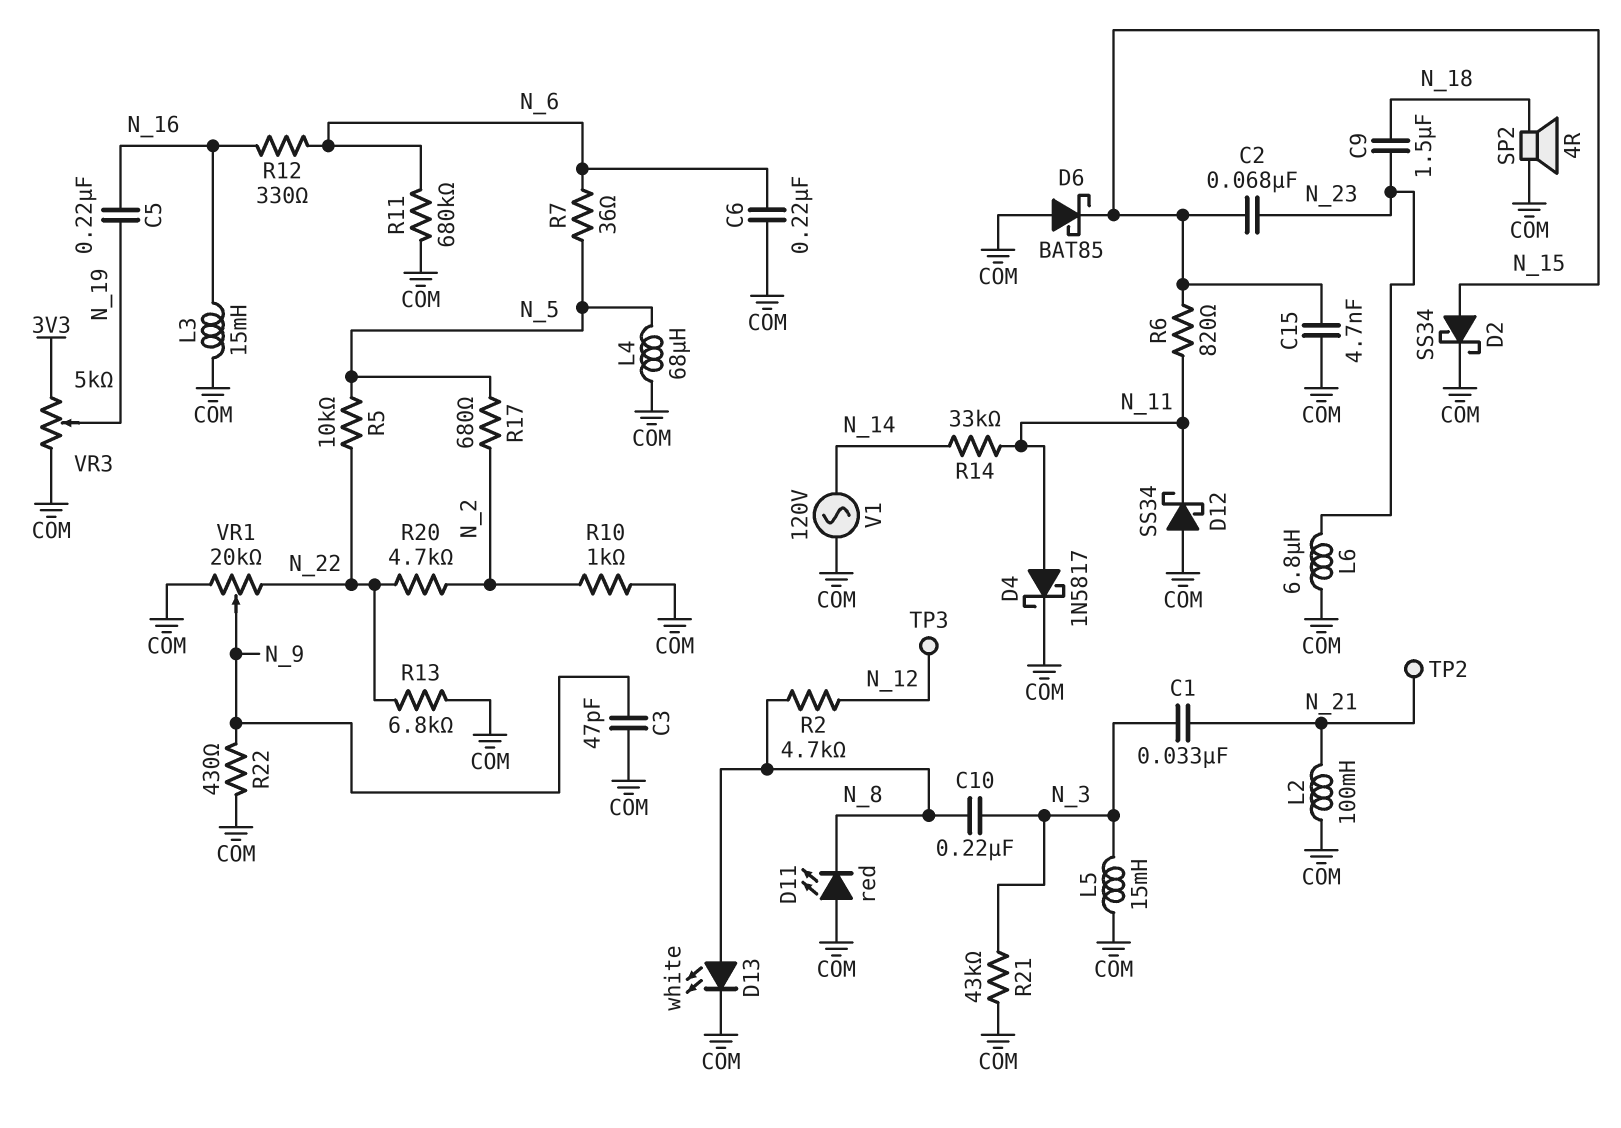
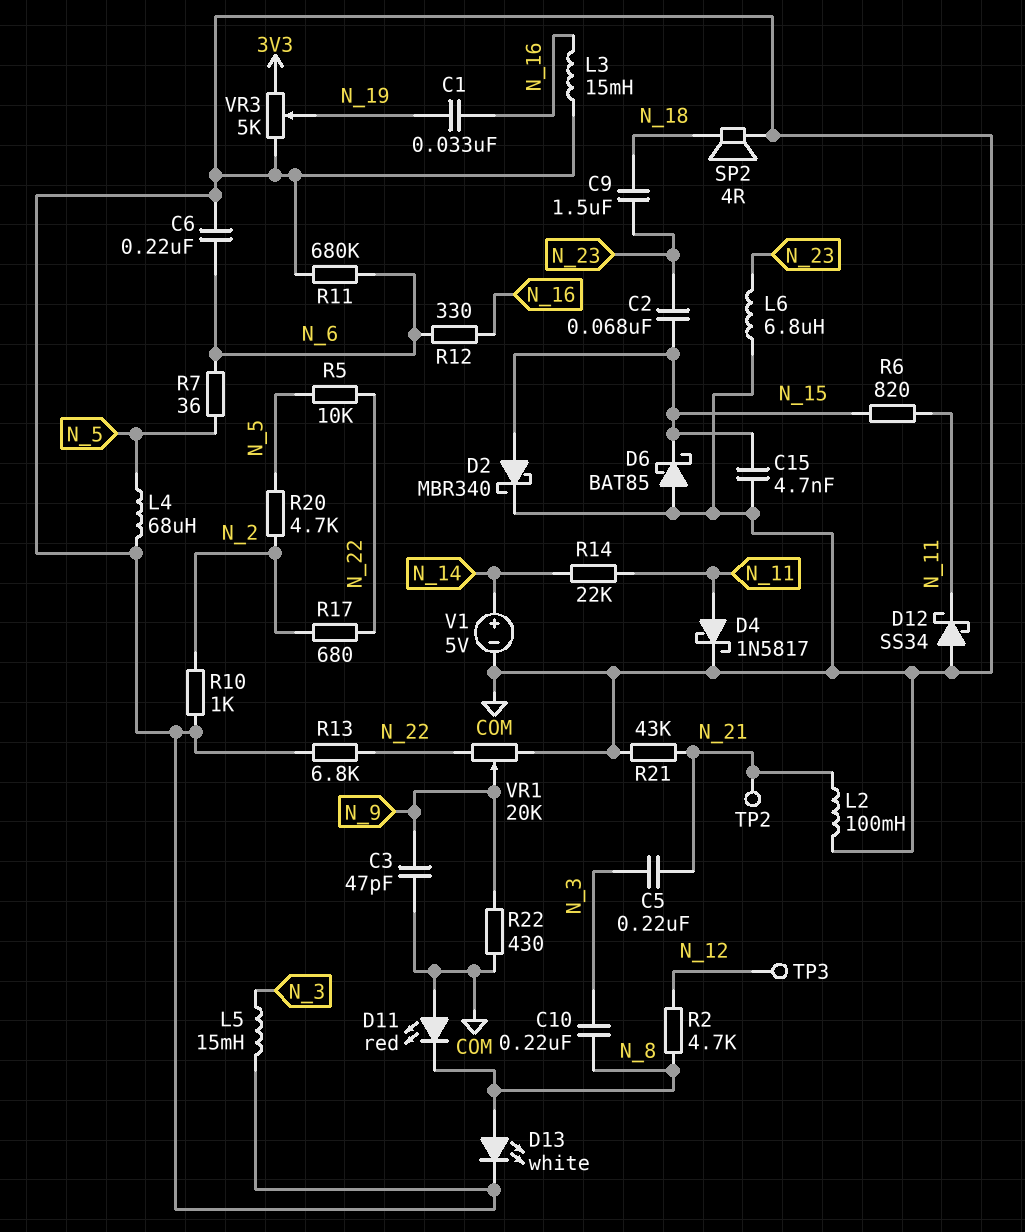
C1: 33nF (N_3, N_21) -> 33nF (N_16, N_19)
C5: 220nF (N_16, N_19) -> 220nF (N_3, N_21)
D2: schottky SS34 (A N_15, K COM) -> schottky MBR340 (A N_15, K COM)
R14: 33k (N_11, N_14) -> 22k (N_11, N_14)
R17: 680 (N_2, N_5) -> 680 (N_2, N_22)
R20: 4.7k (N_2, N_22) -> 4.7k (N_2, N_5)
R21: 43k (COM, N_3) -> 43k (COM, N_21)
V1: AC 120V (COM, N_14) -> 5V (plus N_14, minus COM)

